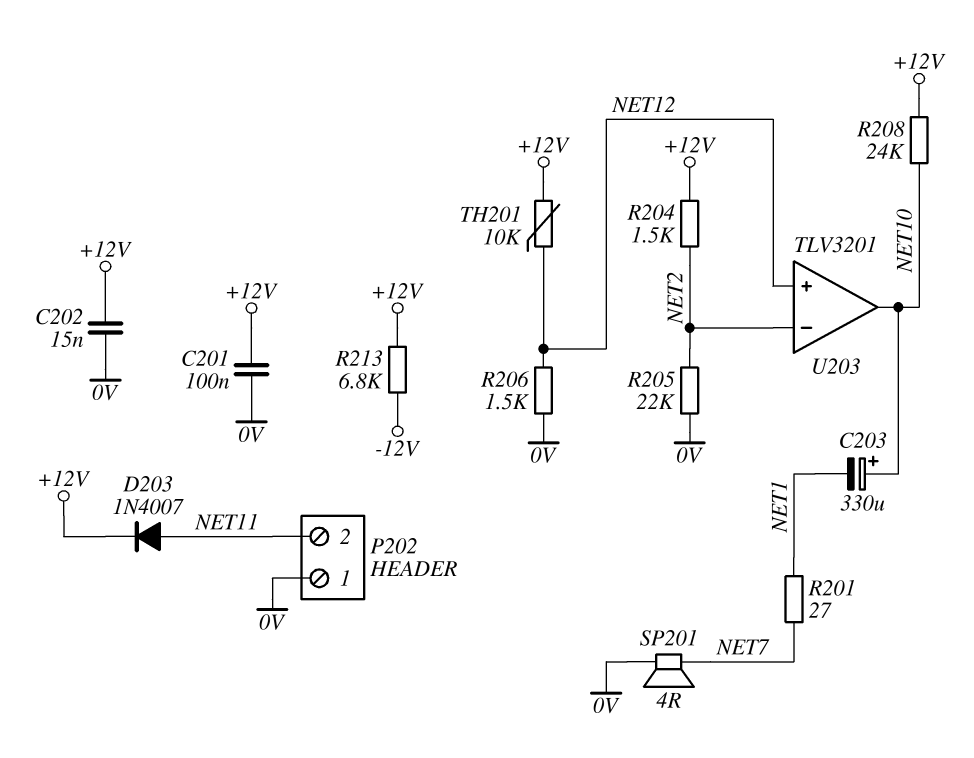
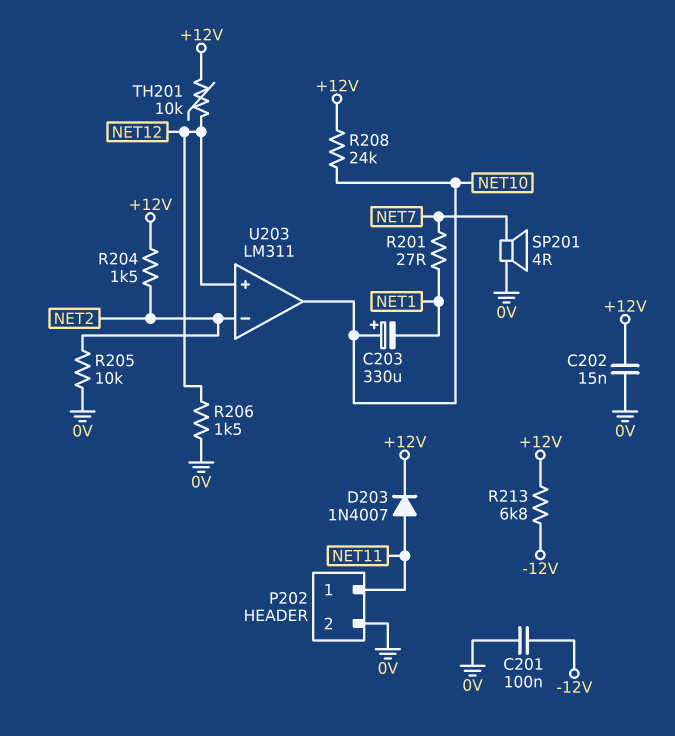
C201: 100nF (+12V, 0V) -> 100nF (-12V, 0V)
P202 pin 1: 0V -> NET11
P202 pin 2: NET11 -> 0V
R205: 22k (0V, NET2) -> 10k (0V, NET2)
U203: TLV3201 -> LM311

